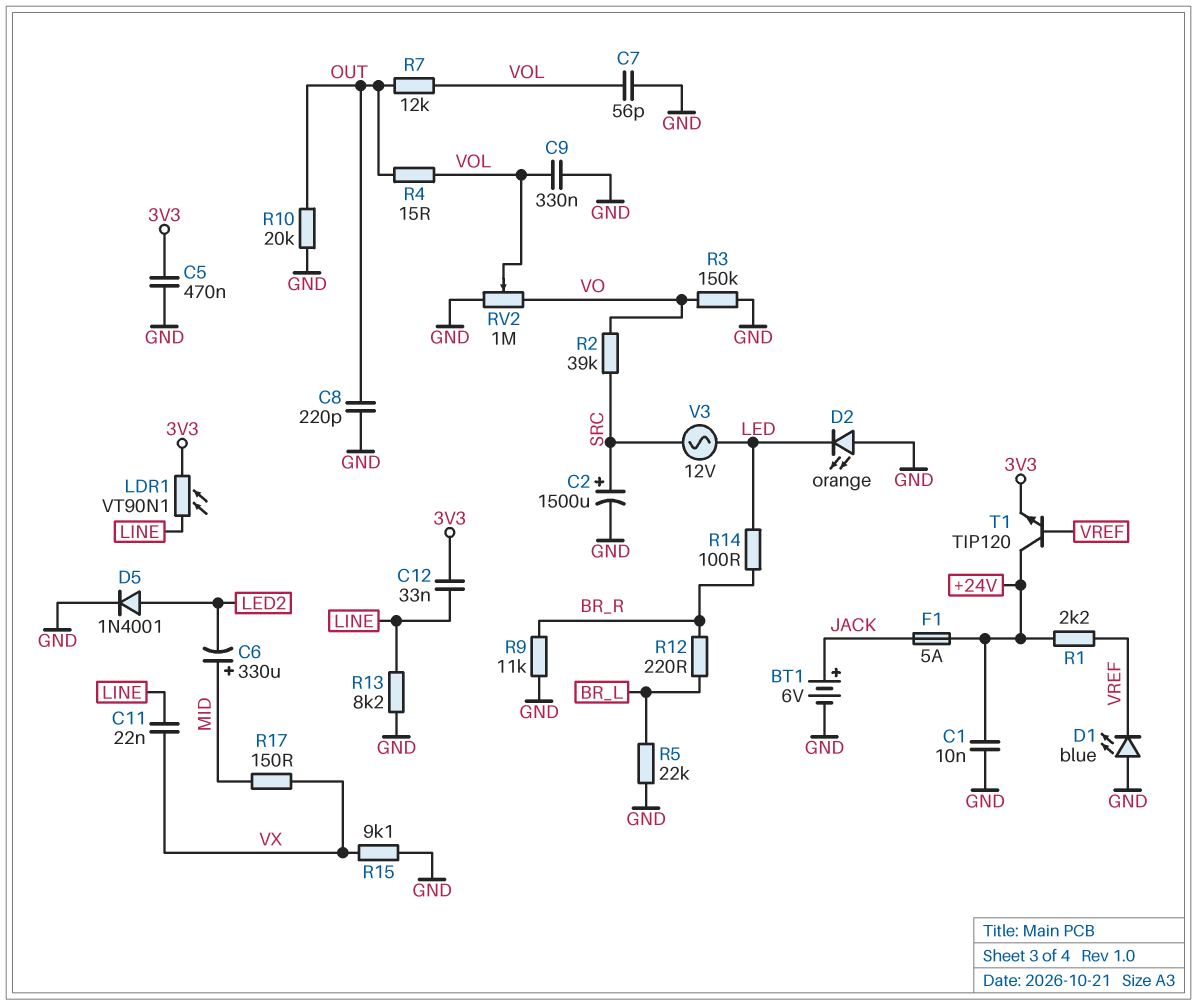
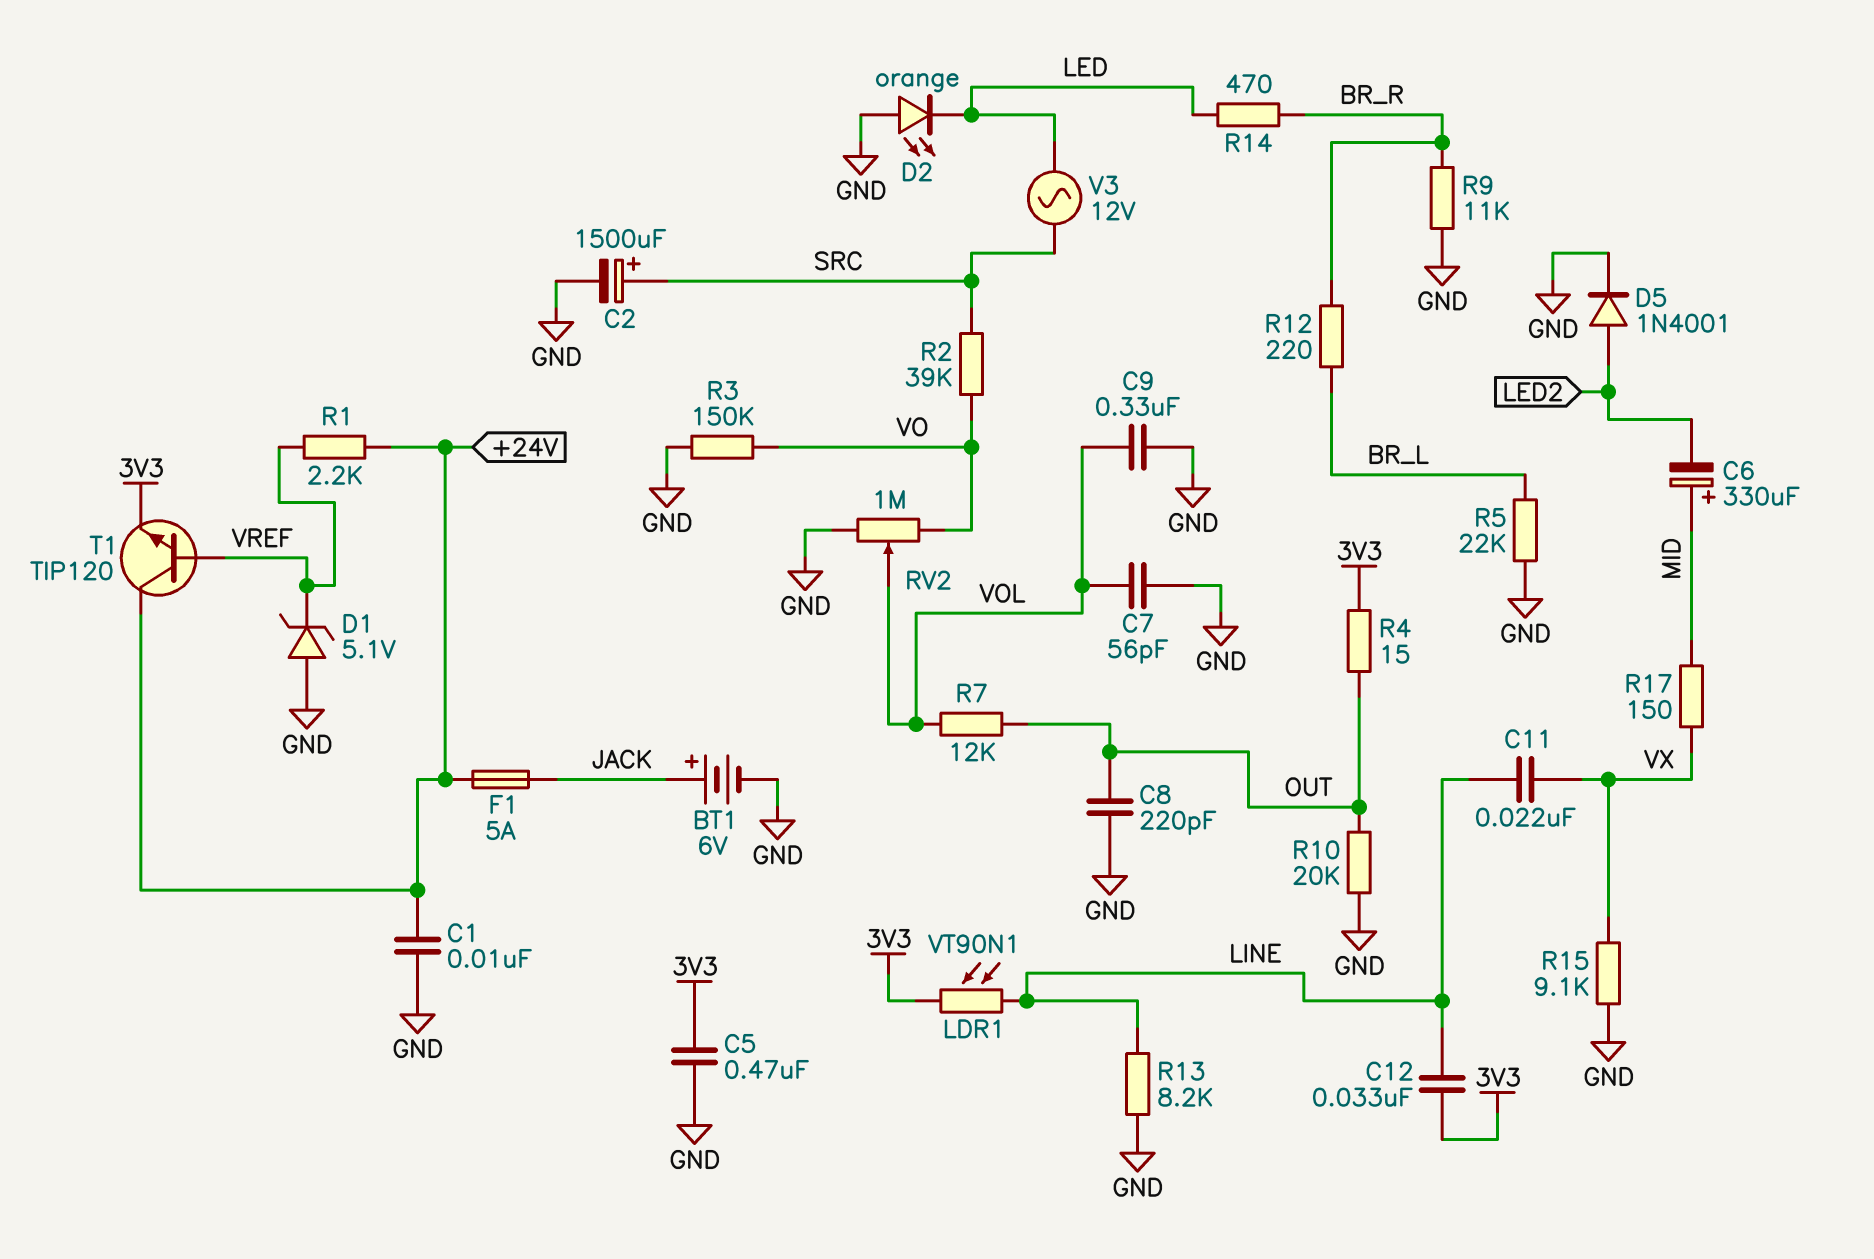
D1: LED blue (A GND, K VREF) -> zener 5.1V (A GND, K VREF)
R4: 15 (OUT, VOL) -> 15 (3V3, OUT)
R14: 100 (BR_R, LED) -> 470 (BR_R, LED)

